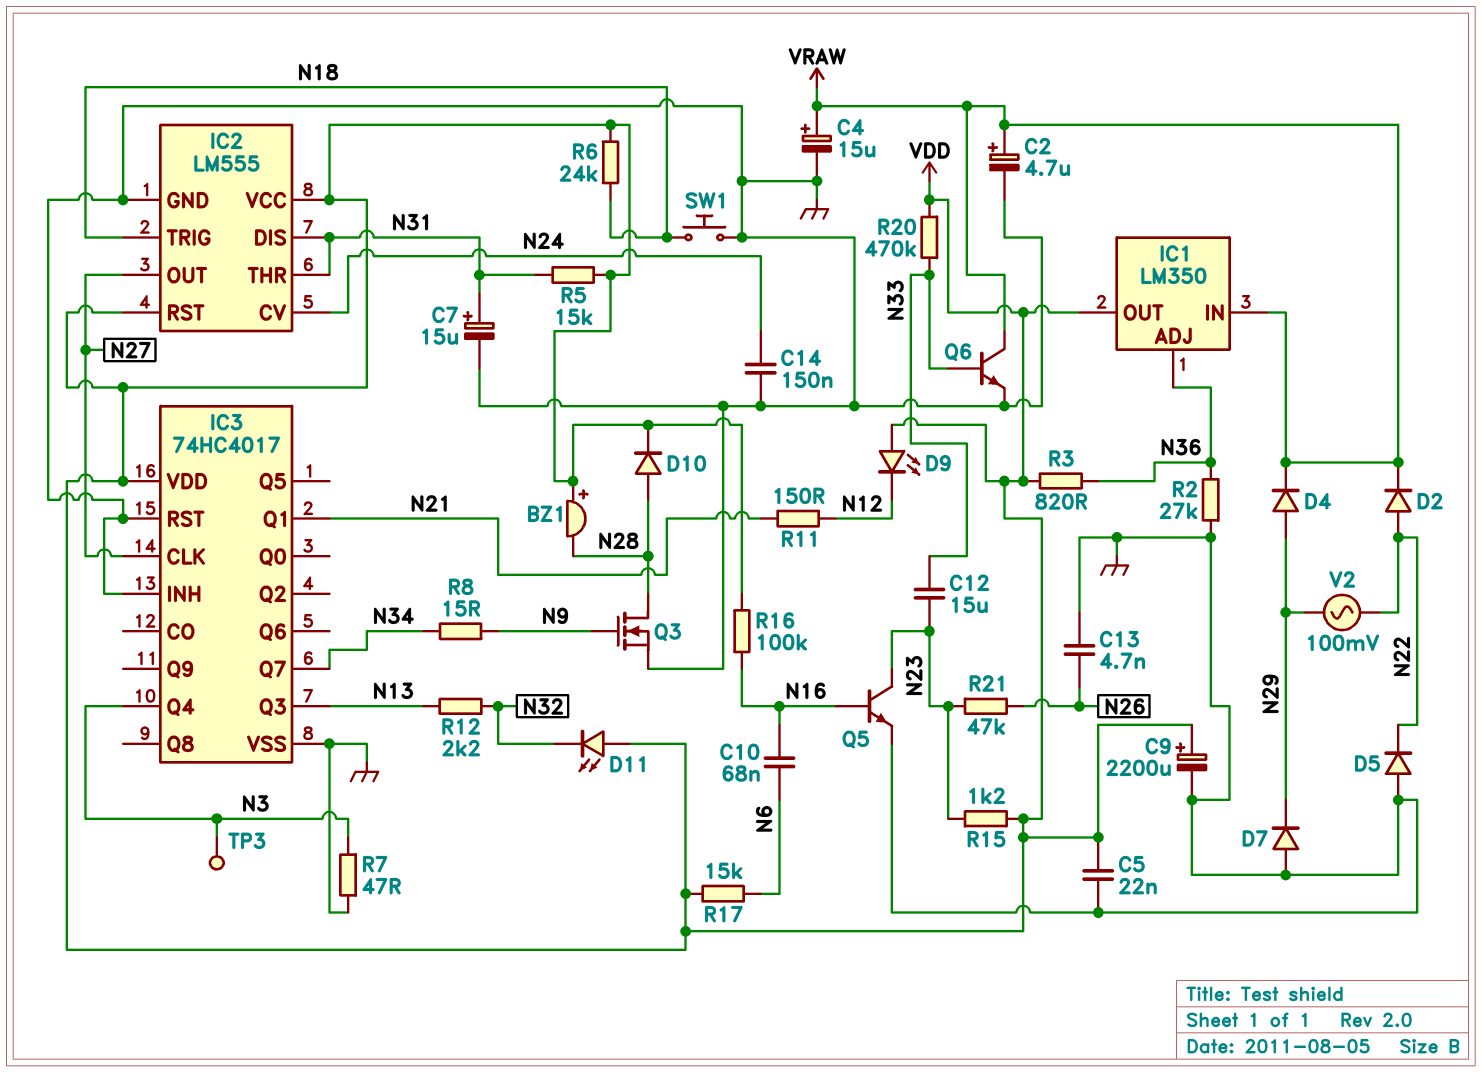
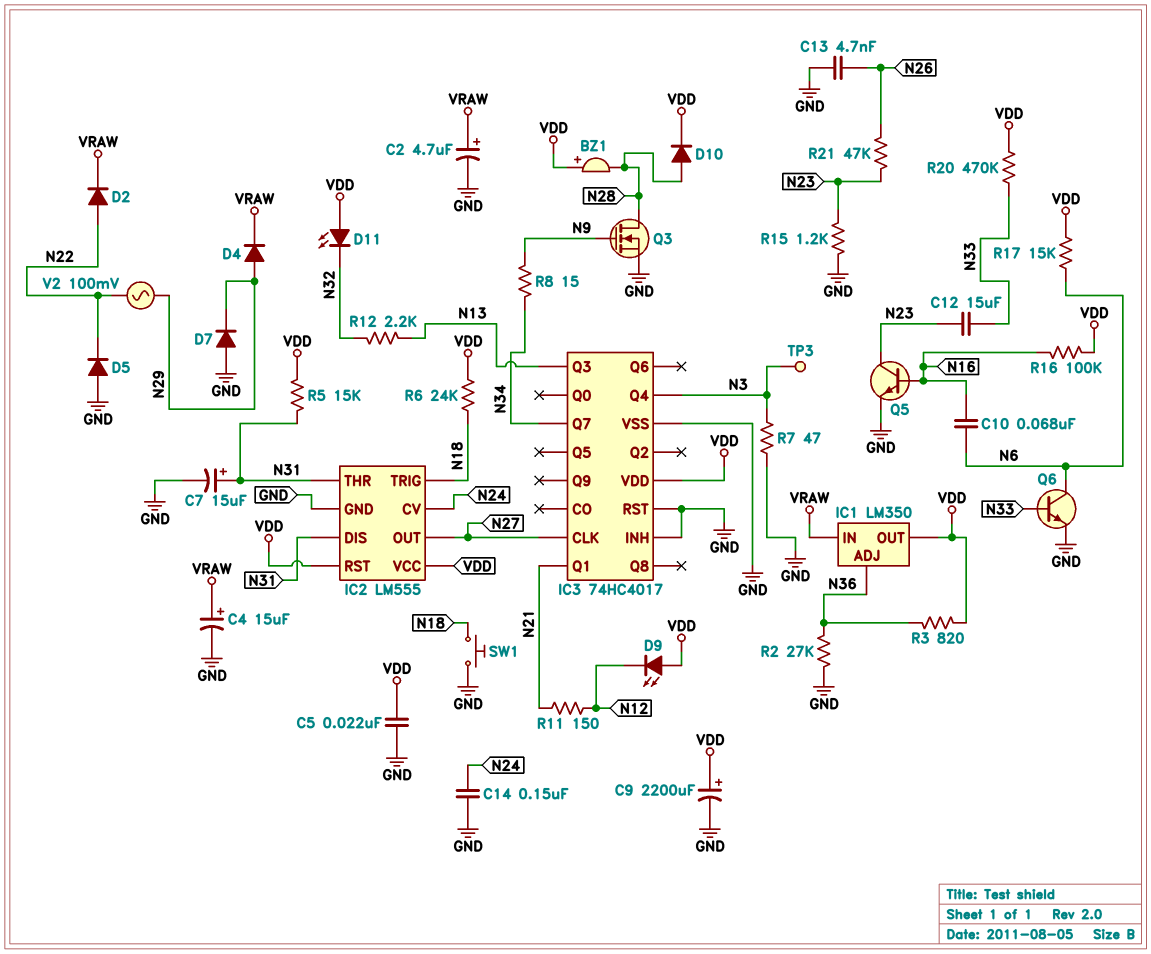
Q6: NPN (B N33, C VRAW, E GND) -> NPN (B N33, C N6, E GND)
R15: 1.2k (N23, VDD) -> 1.2k (GND, N23)

